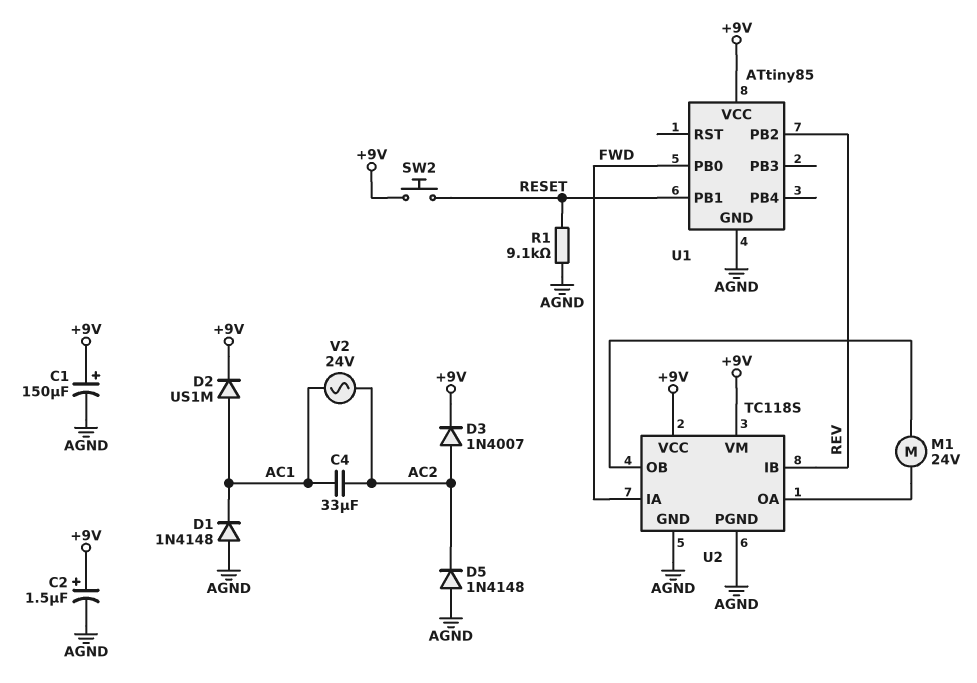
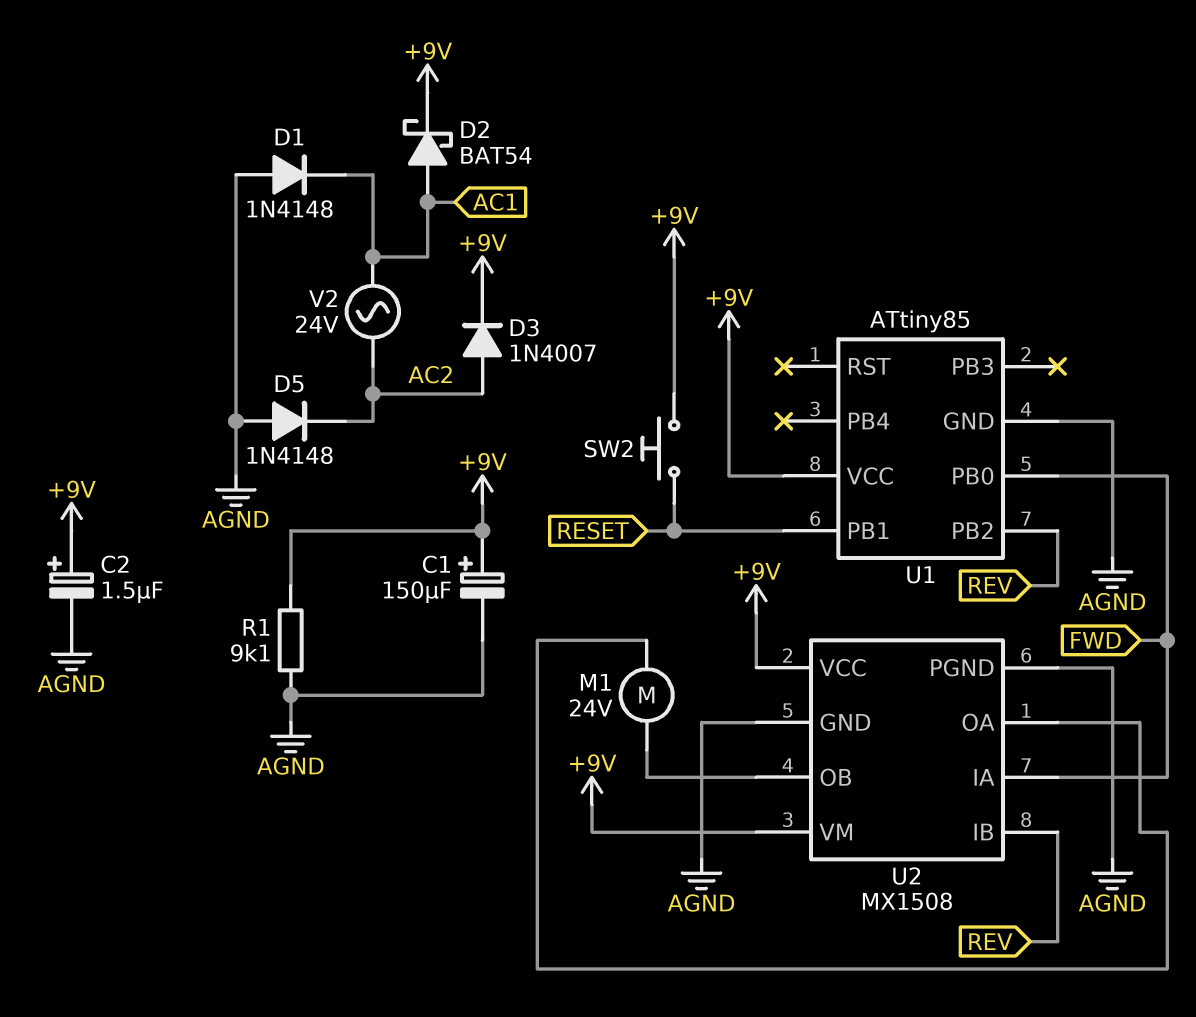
C4: 33uF (AC1, AC2) -> none
D2: diode US1M (A AC1, K +9V) -> schottky BAT54 (A AC1, K +9V)
R1: 9.1k (AGND, RESET) -> 9.1k (+9V, AGND)
U2: TC118S -> MX1508

